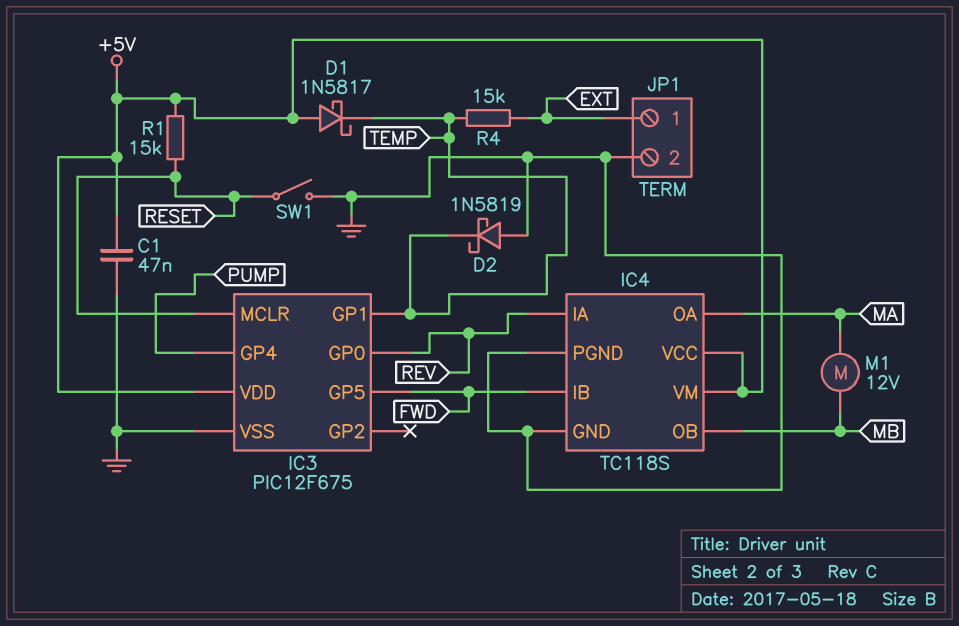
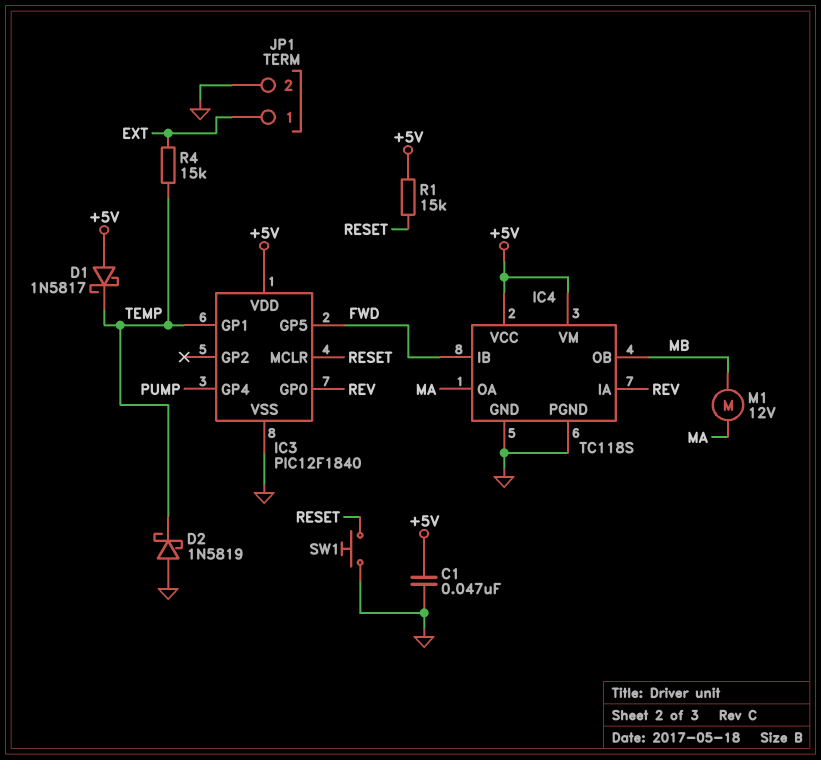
IC3: PIC12F675 -> PIC12F1840
SW1: switch (GND, RESET) -> button (GND, RESET)

